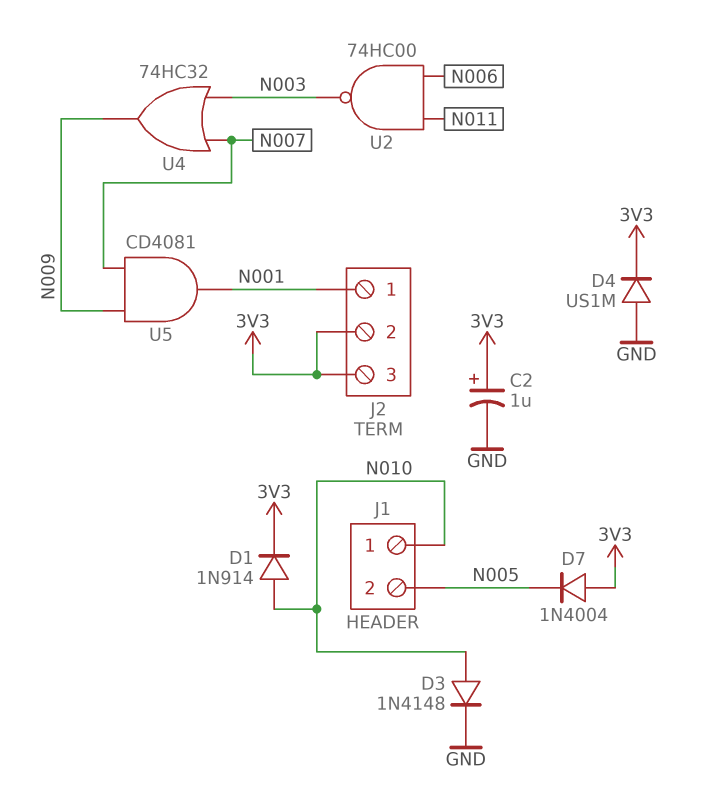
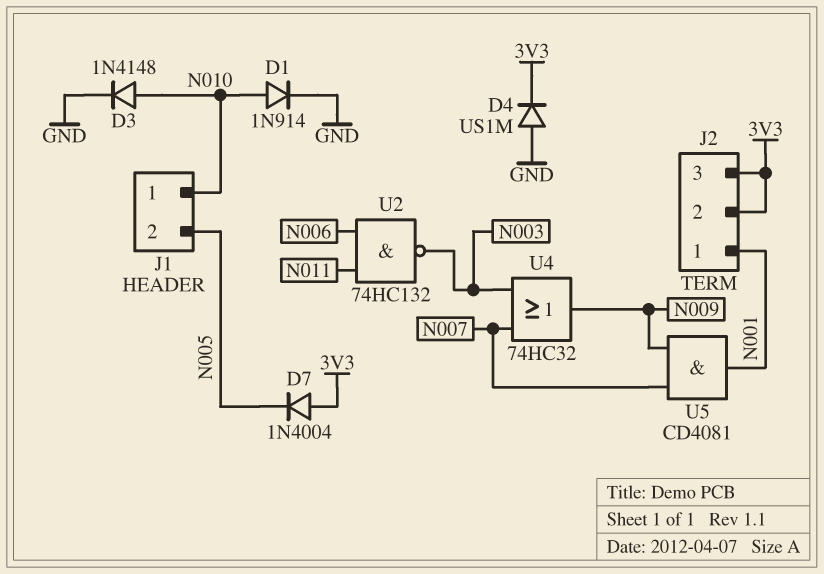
C2: 1uF (plus 3V3, minus GND) -> none
D1: diode 1N914 (A N010, K 3V3) -> diode 1N914 (A N010, K GND)
U2: NAND 74HC00 (in N006, in N011, out N003) -> NAND 74HC132 (in N006, in N011, out N003)

